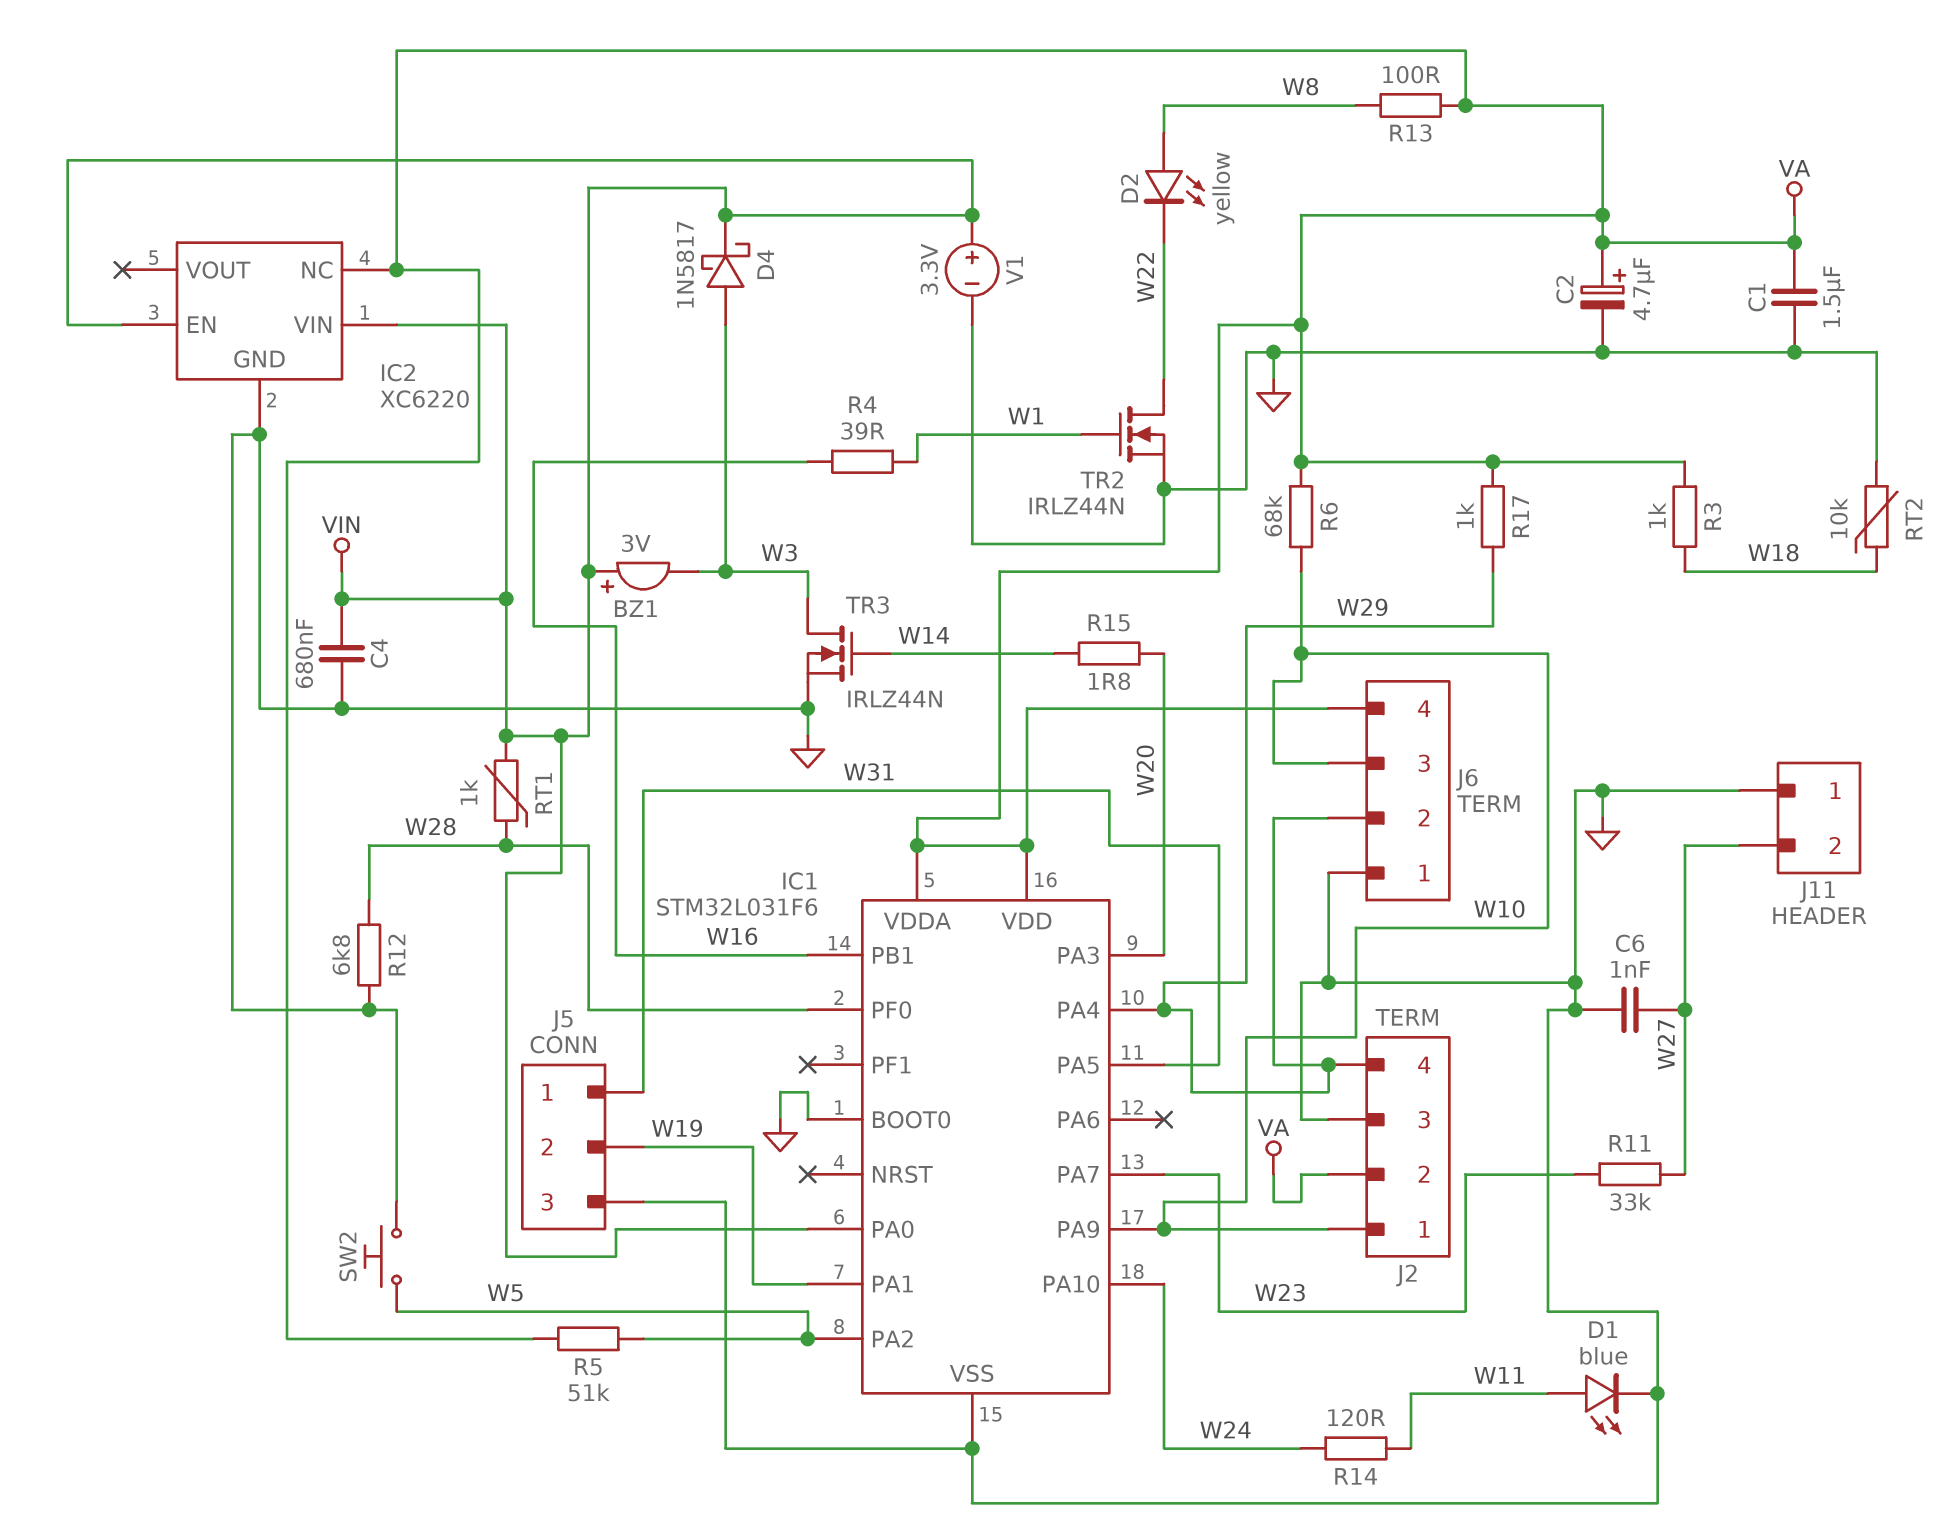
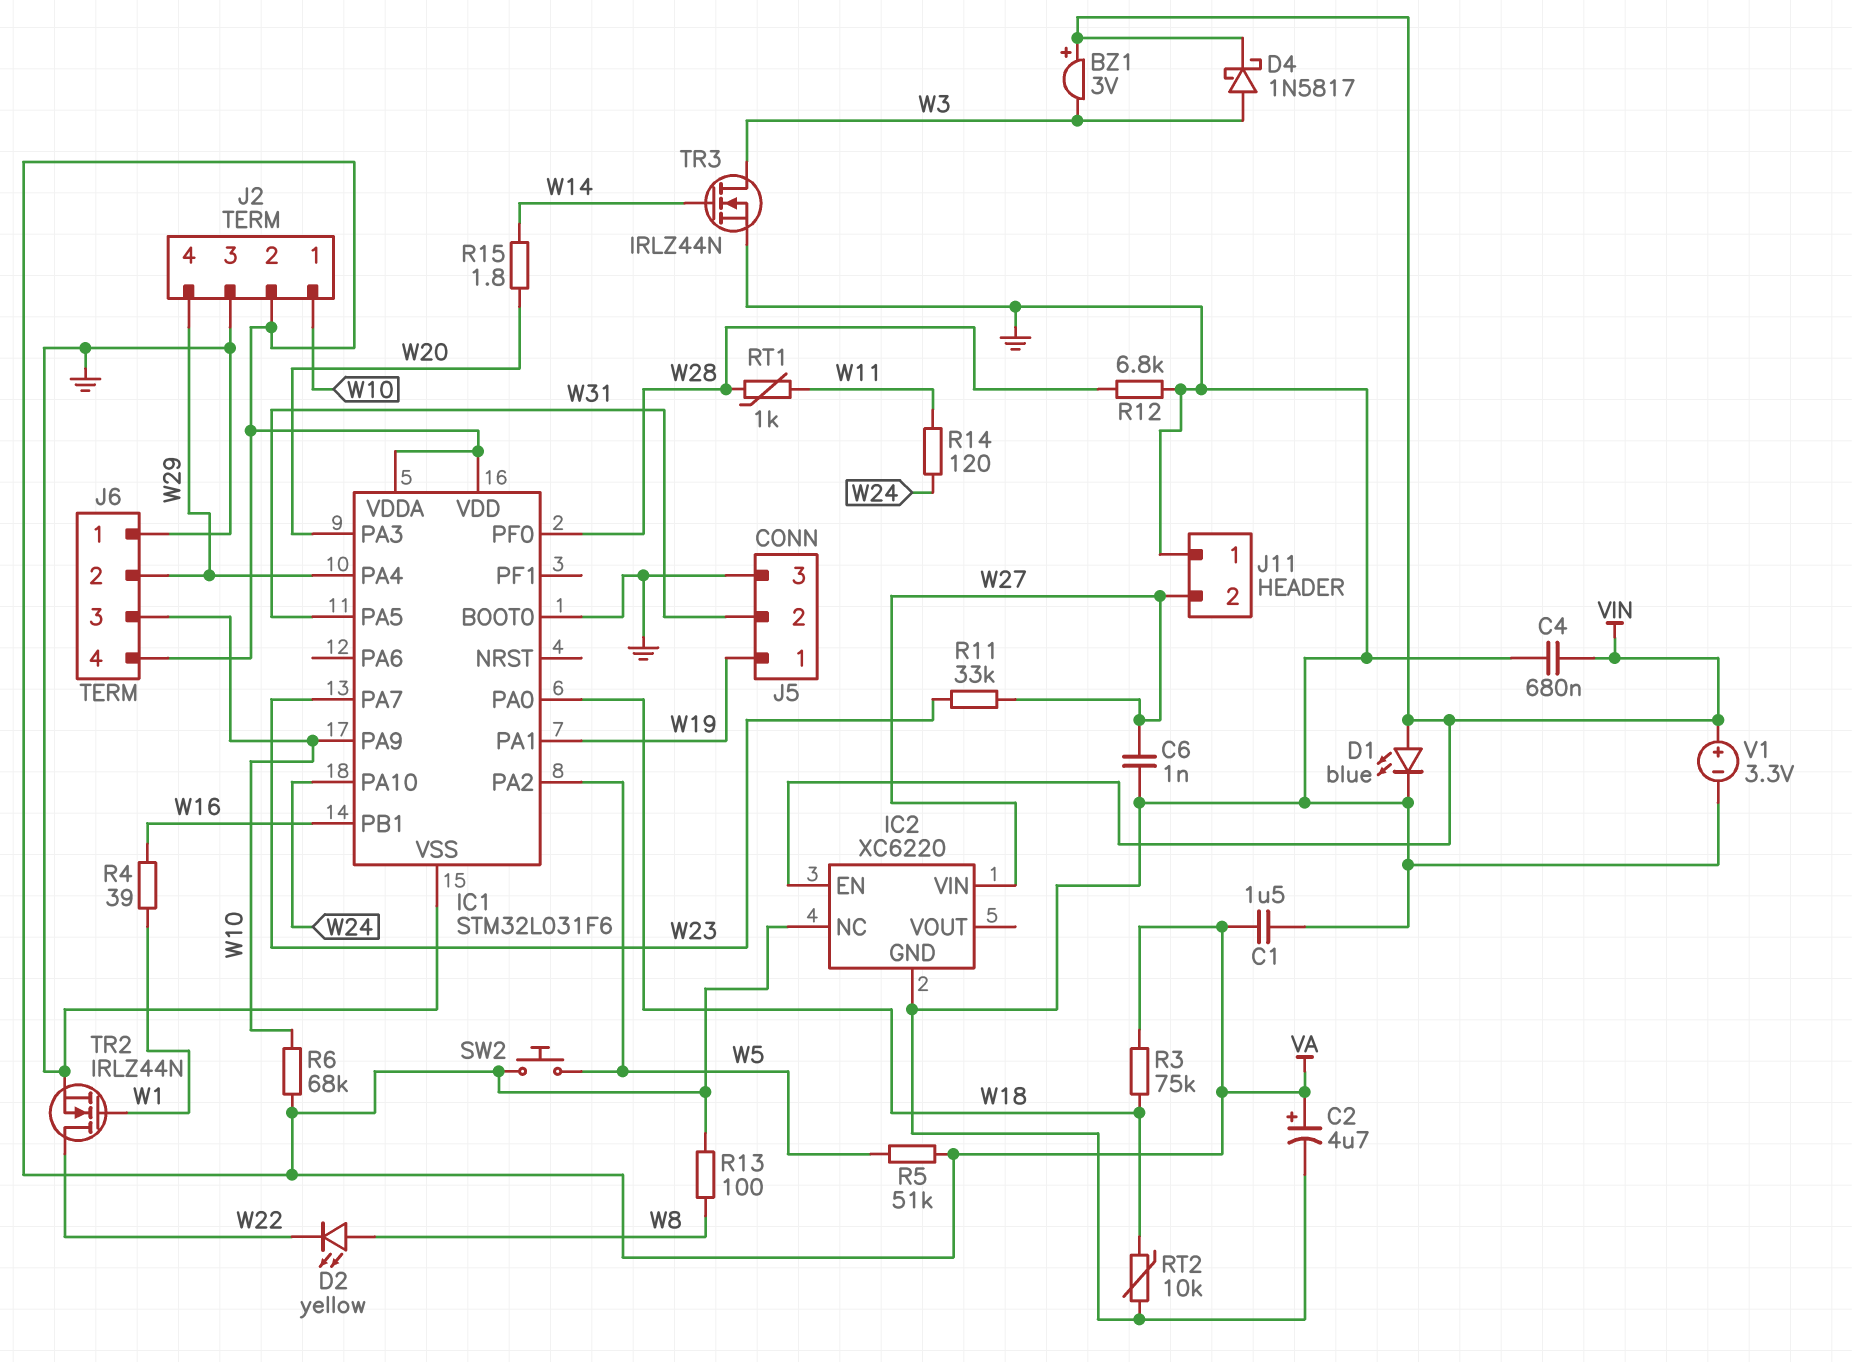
D1: LED blue (A W11, K GND) -> LED blue (A VIN, K GND)
IC1 pin PA0: VIN -> W18
IC2 pin VIN: VIN -> W27
J5 pin 1: W31 -> W19
J5 pin 2: W19 -> W31
R3: 1k (VA, W18) -> 75k (VA, W18)
R17: 1k (VA, W29) -> none
RT1: 1k (VIN, W28) -> 1k (W11, W28)
SW2: button (GND, W5) -> button (VA, W5)

